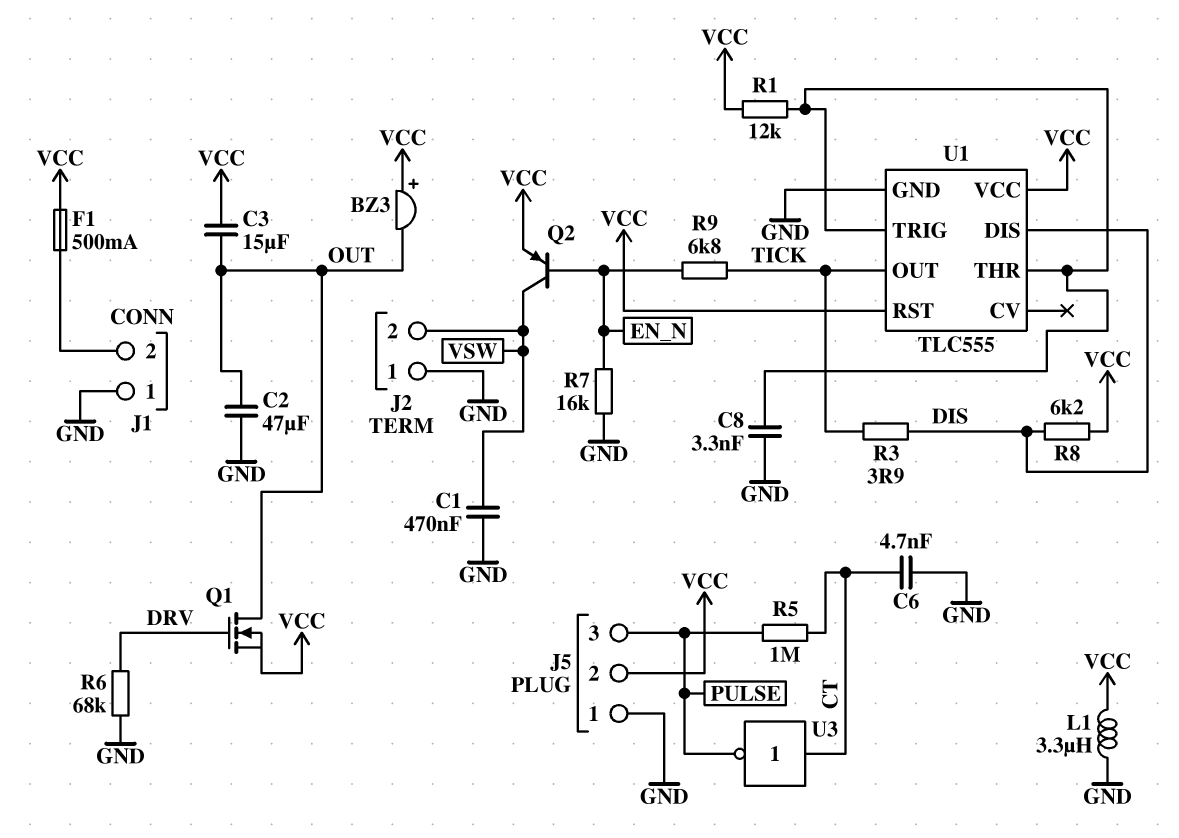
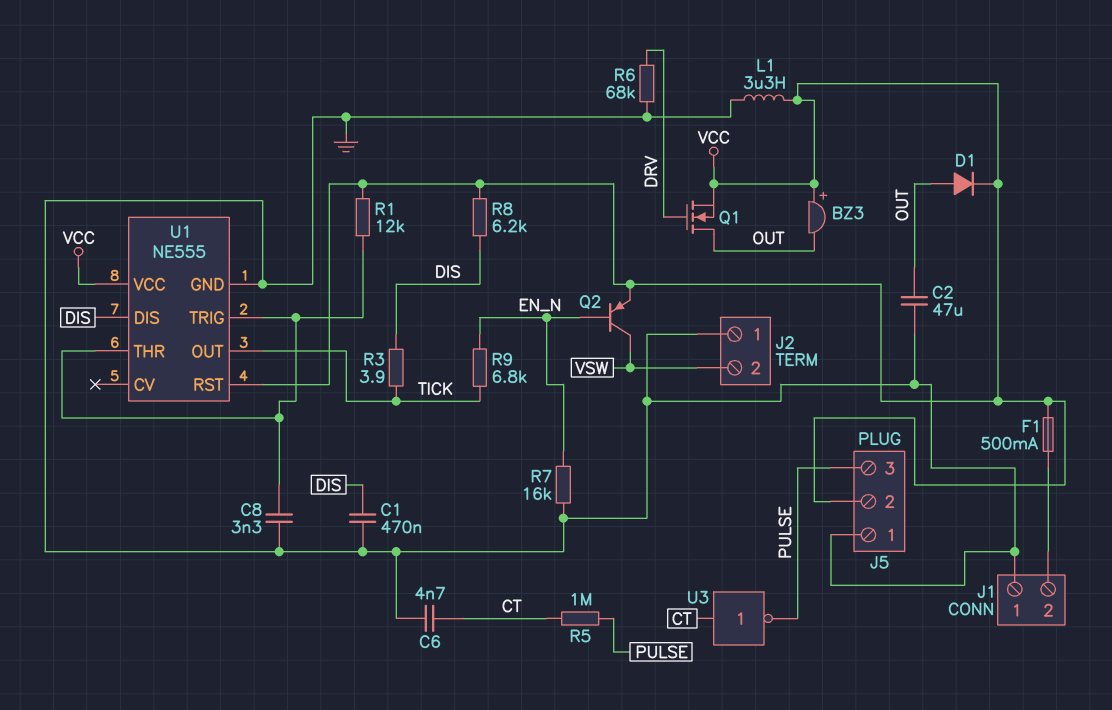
C1: 470nF (GND, VSW) -> 470nF (DIS, GND)
C3: 15uF (OUT, VCC) -> none
D1: none -> diode (A OUT, K VCC)
U1: TLC555 -> NE555

